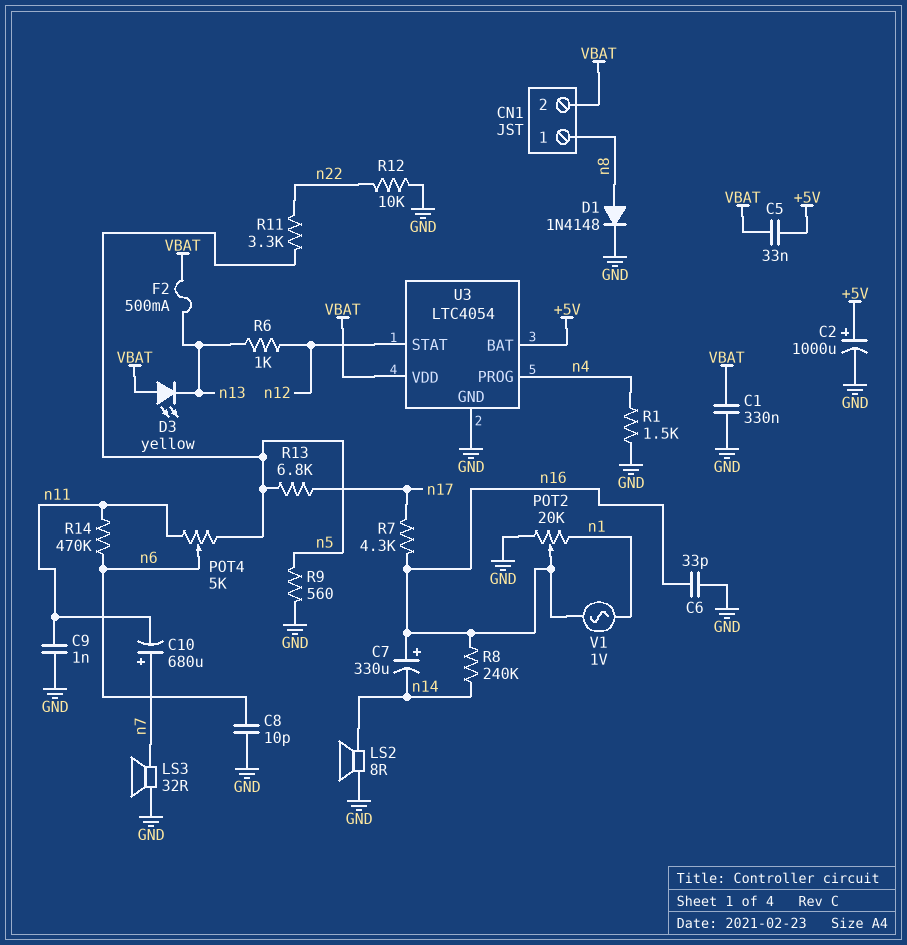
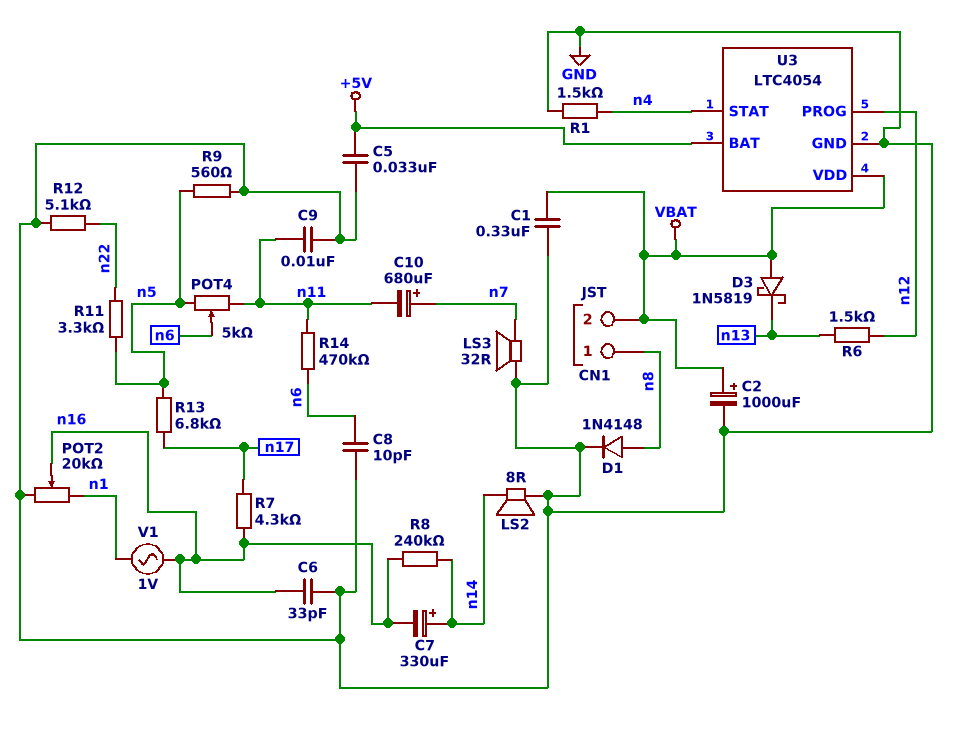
C2: 1000uF (plus +5V, minus GND) -> 1000uF (plus VBAT, minus GND)
C5: 33nF (+5V, VBAT) -> 33nF (+5V, GND)
C7: 330uF (plus n16, minus n14) -> 330uF (plus n14, minus n16)
C9: 1nF (GND, n11) -> 10nF (GND, n11)
D3: LED yellow (A VBAT, K n13) -> schottky 1N5819 (A VBAT, K n13)
F2: 500mA (VBAT, n13) -> none
R6: 1k (n12, n13) -> 1.5k (n12, n13)
R12: 10k (GND, n22) -> 5.1k (GND, n22)
U3 pin PROG: n4 -> n12
U3 pin STAT: n12 -> n4

